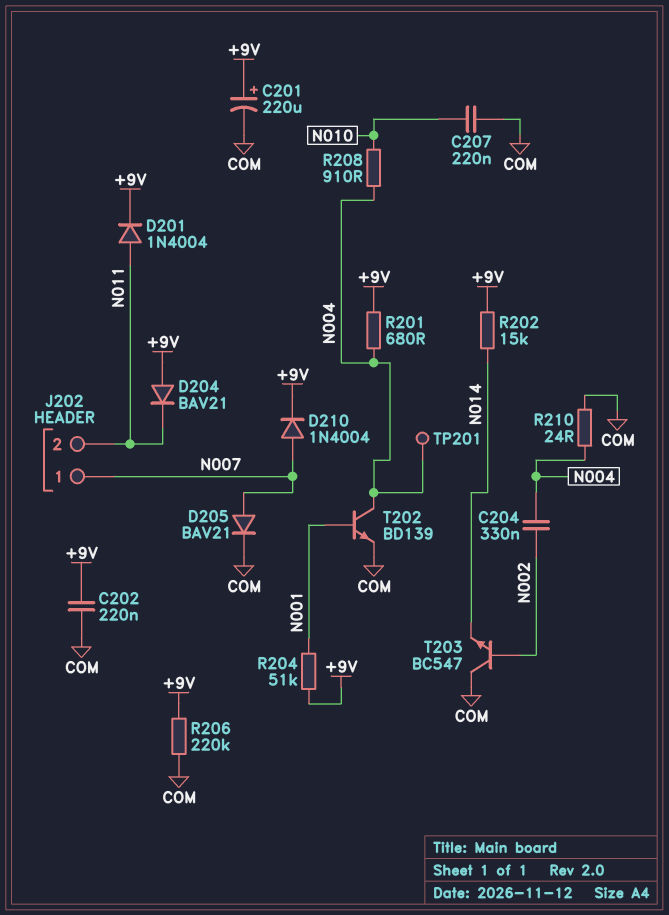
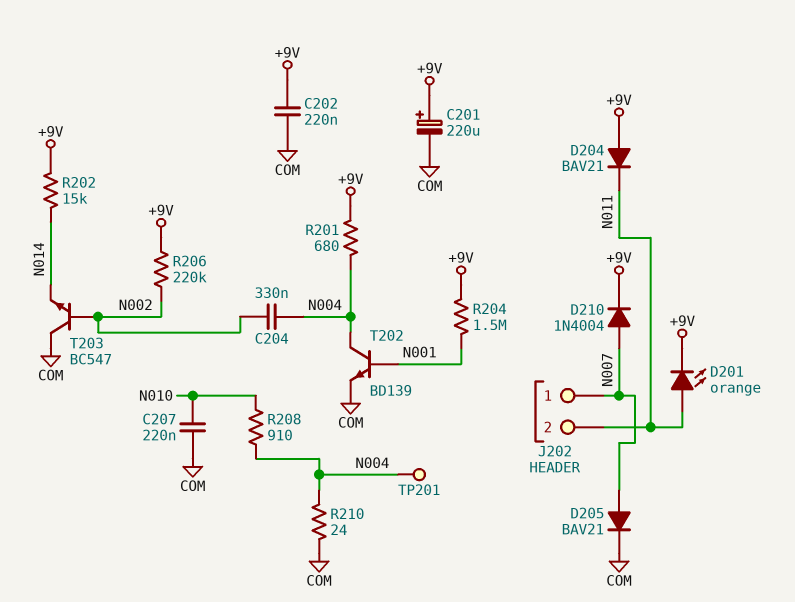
D201: diode 1N4004 (A N011, K +9V) -> LED orange (A N011, K +9V)
R204: 51k (+9V, N001) -> 1.5M (+9V, N001)
R206: 220k (+9V, COM) -> 220k (+9V, N002)

